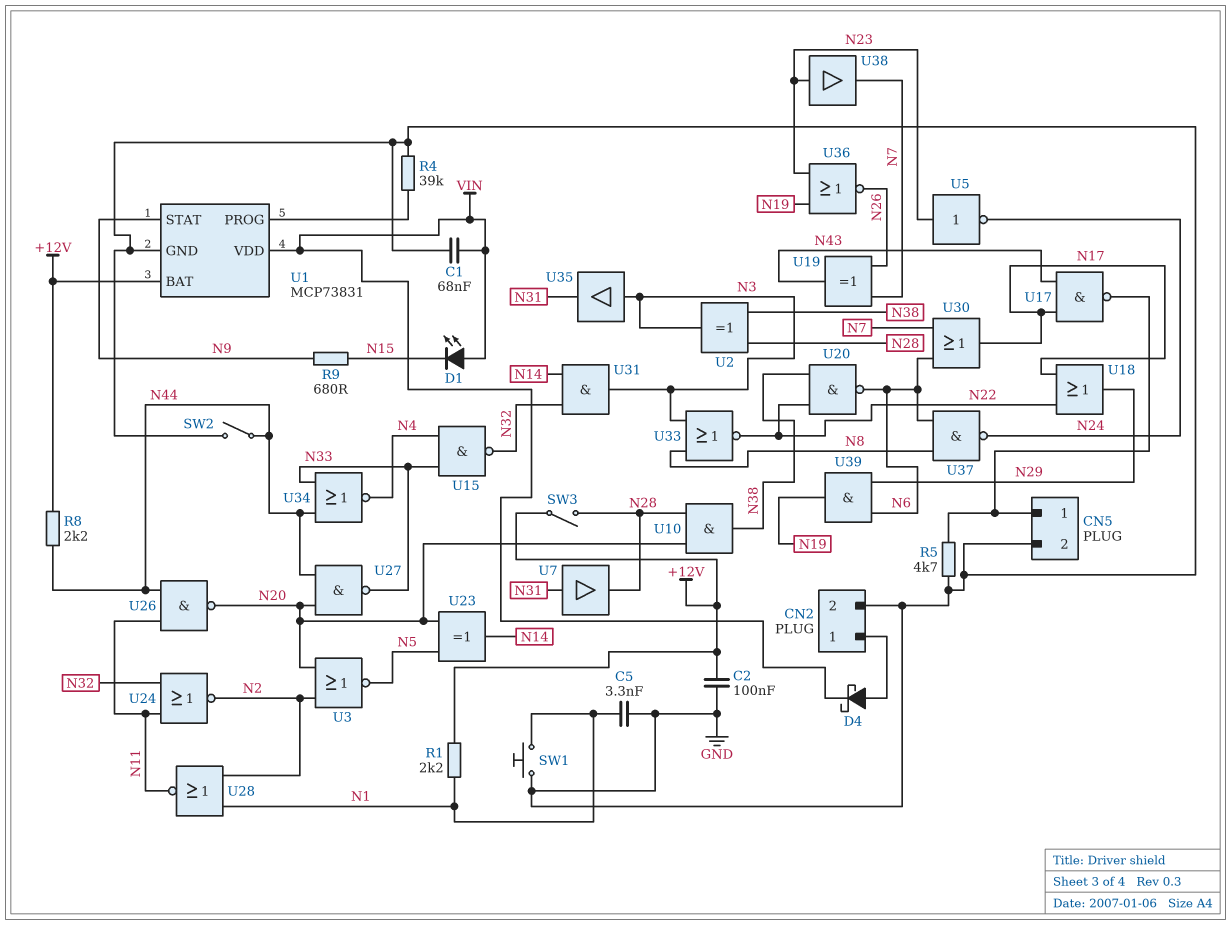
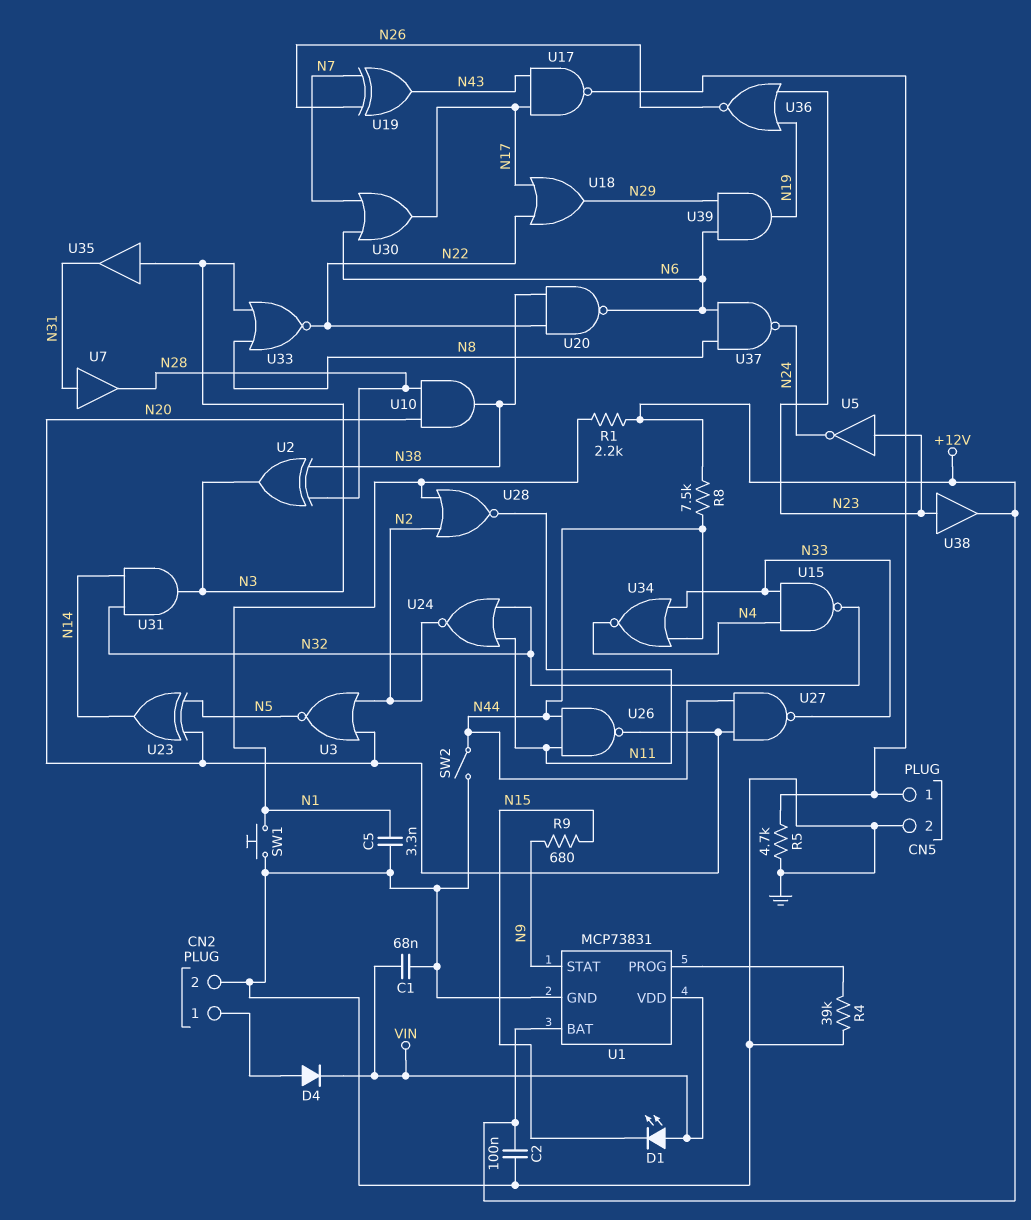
D4: schottky (A CN2/1, K VIN) -> diode (A CN2/1, K VIN)
R8: 2.2k (+12V, N44) -> 7.5k (+12V, N44)
SW3: switch (+12V, N28) -> none
U38: buffer (in N23, out N7) -> buffer (in N23, out +12V)

